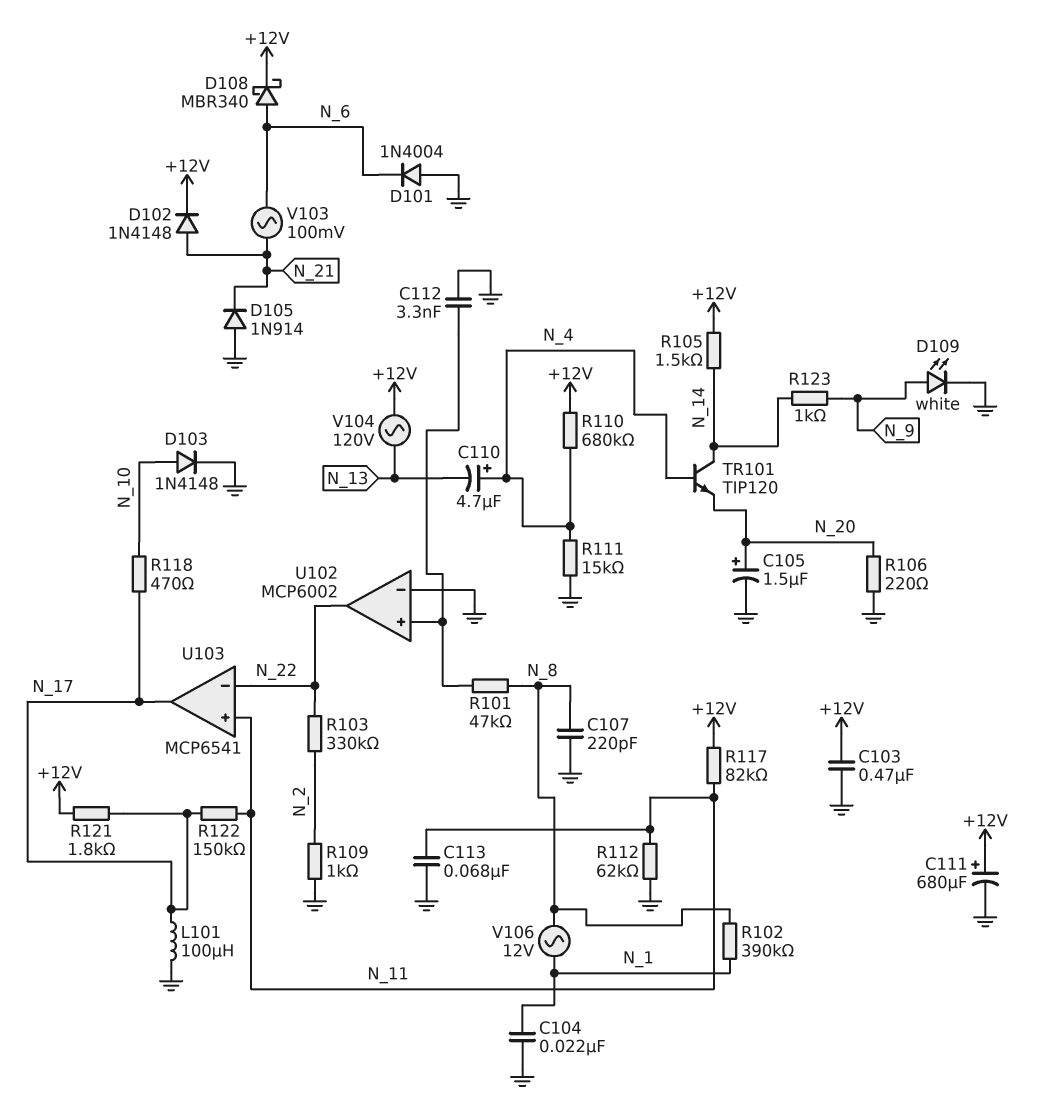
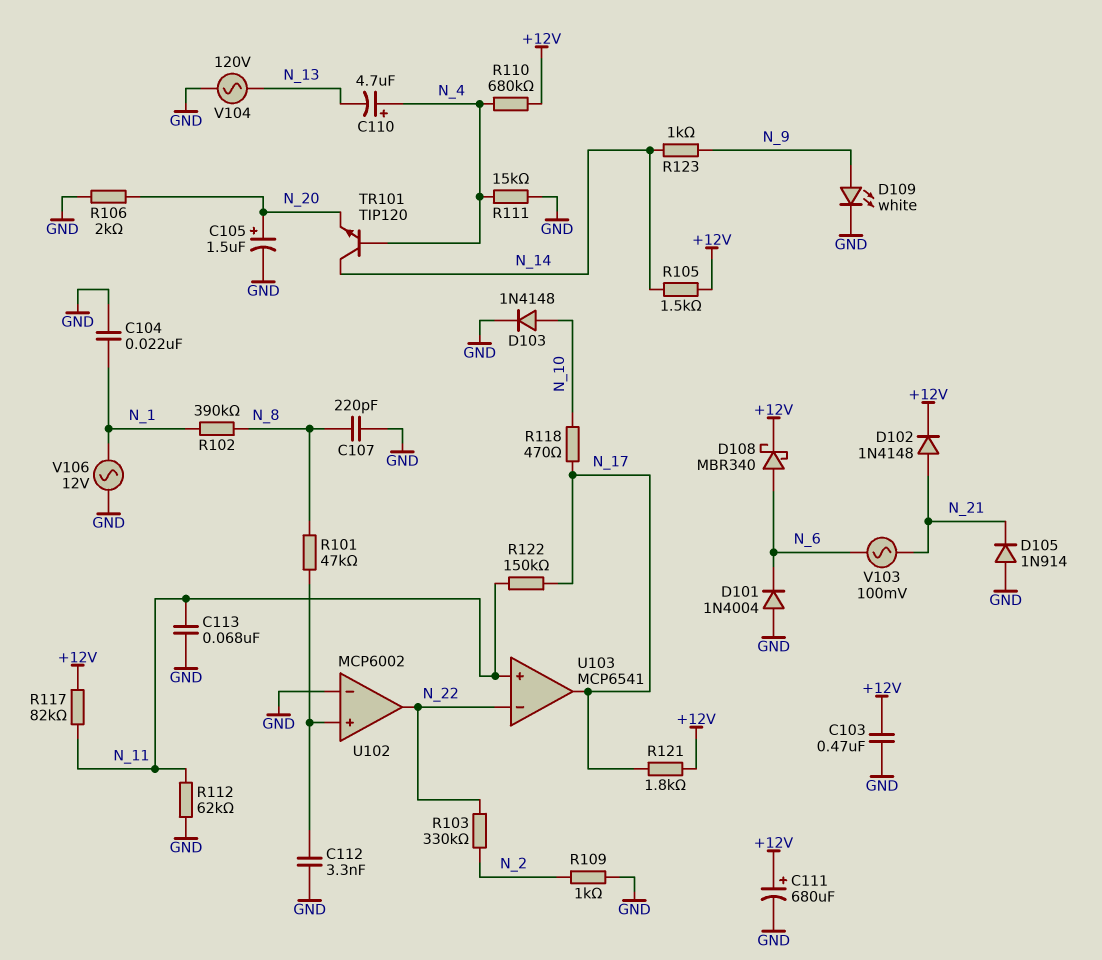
L101: 100uH (GND, N_17) -> none
R106: 220 (GND, N_20) -> 2k (GND, N_20)
V104: AC 120V (+12V, N_13) -> AC 120V (GND, N_13)
V106: AC 12V (N_1, N_8) -> AC 12V (GND, N_1)

